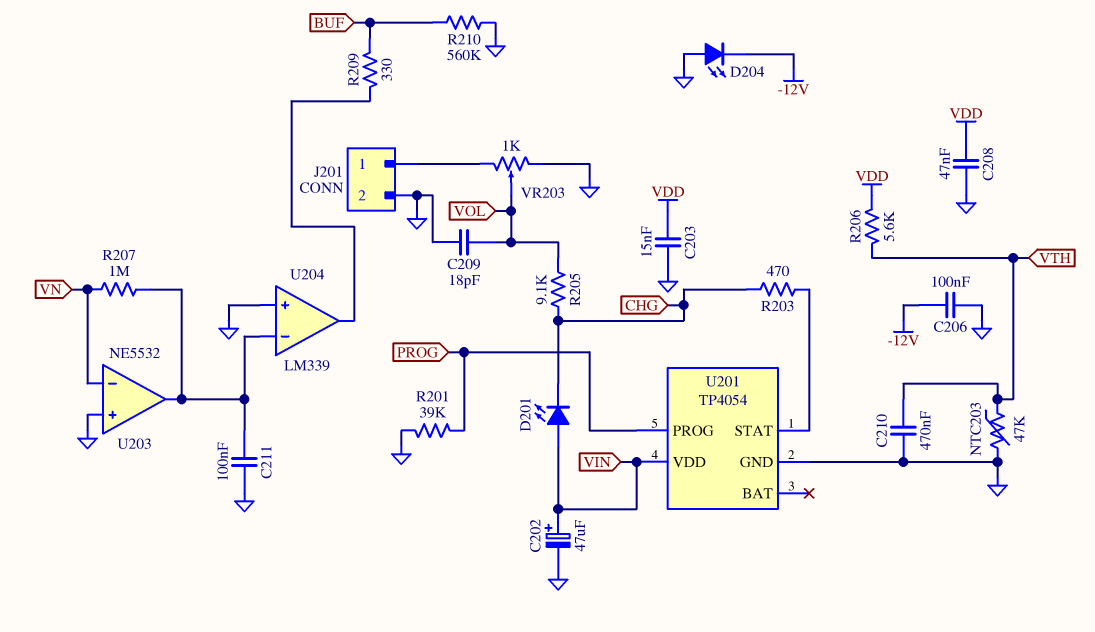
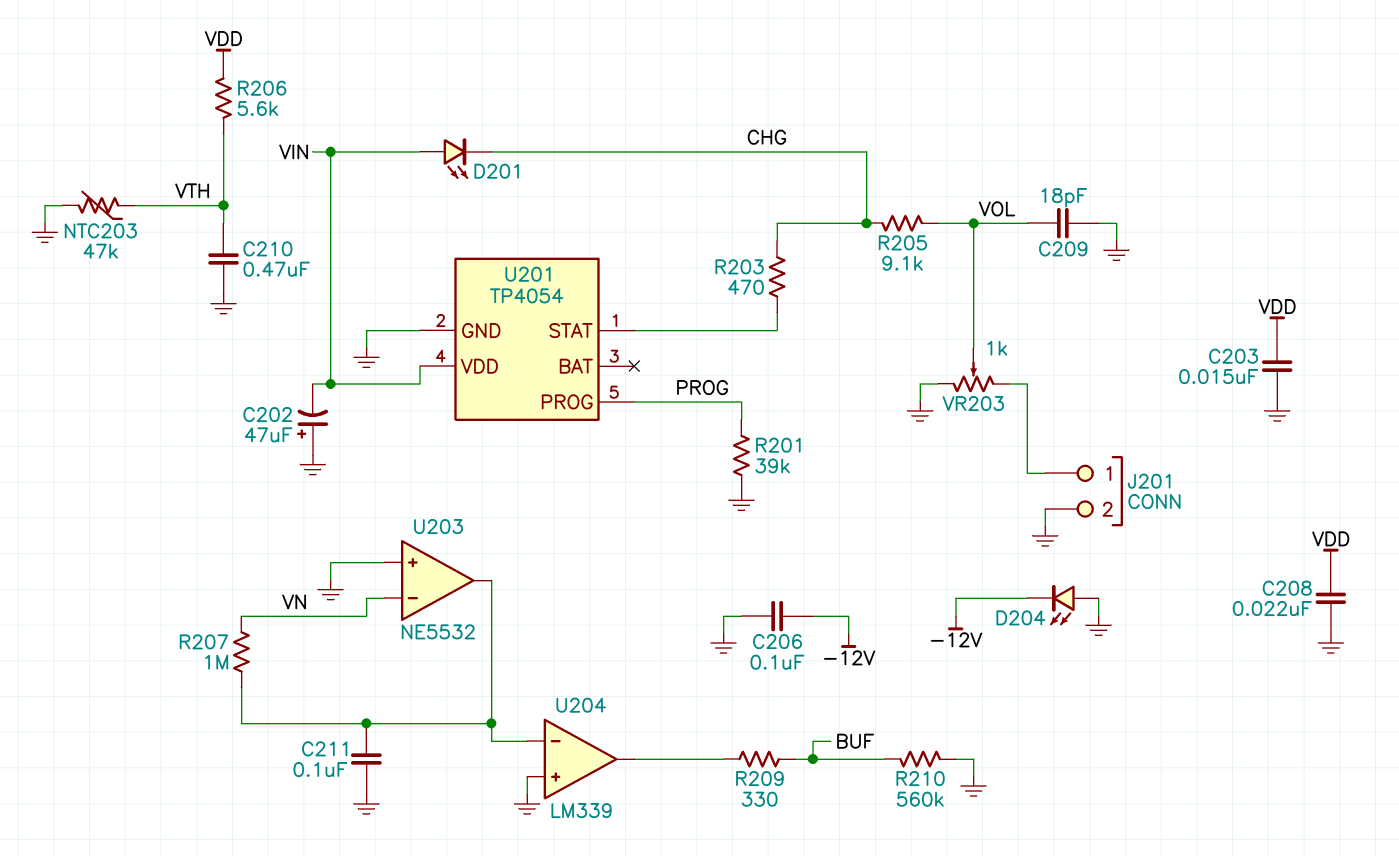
C202: 47uF (plus VIN, minus GND) -> 47uF (plus GND, minus VIN)
C208: 47nF (GND, VDD) -> 22nF (GND, VDD)

